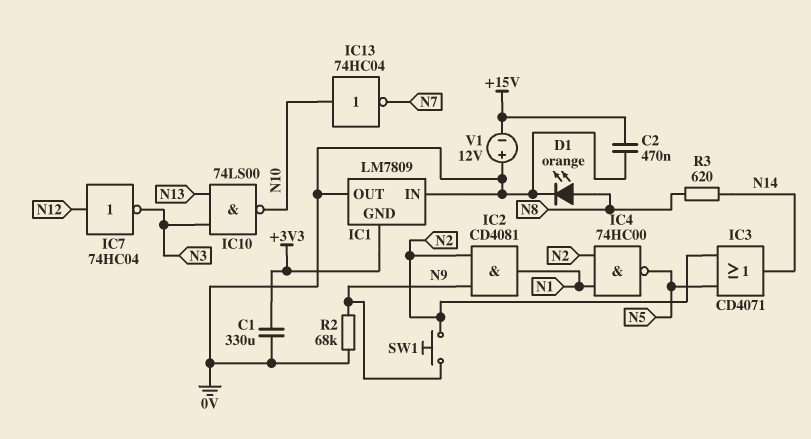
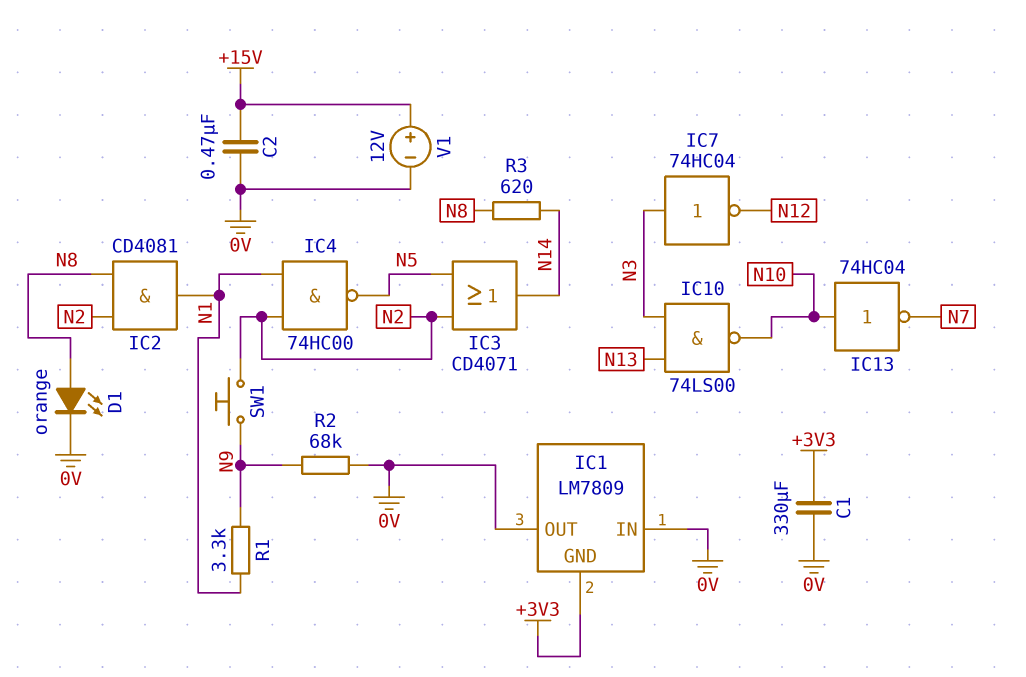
IC2: AND CD4081 (in N2, in N9, out N1) -> AND CD4081 (in N2, in N8, out N1)
IC7: NOT 74HC04 (in N12, out N3) -> NOT 74HC04 (in N3, out N12)
R1: none -> 3.3k (N1, N9)
V1: 12V (plus 0V, minus +15V) -> 12V (plus +15V, minus 0V)

